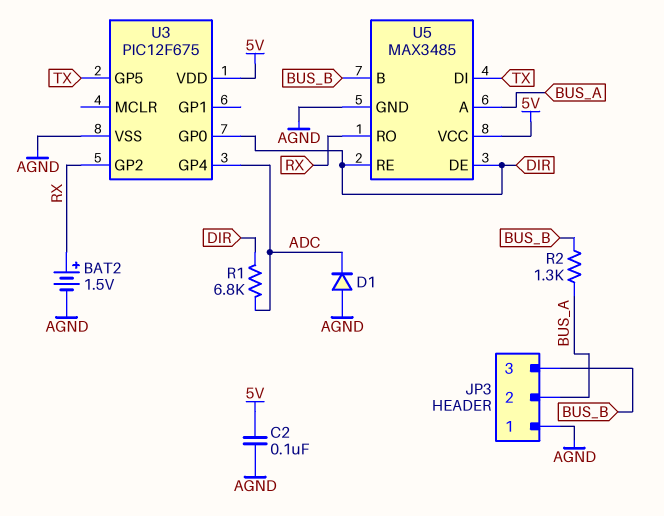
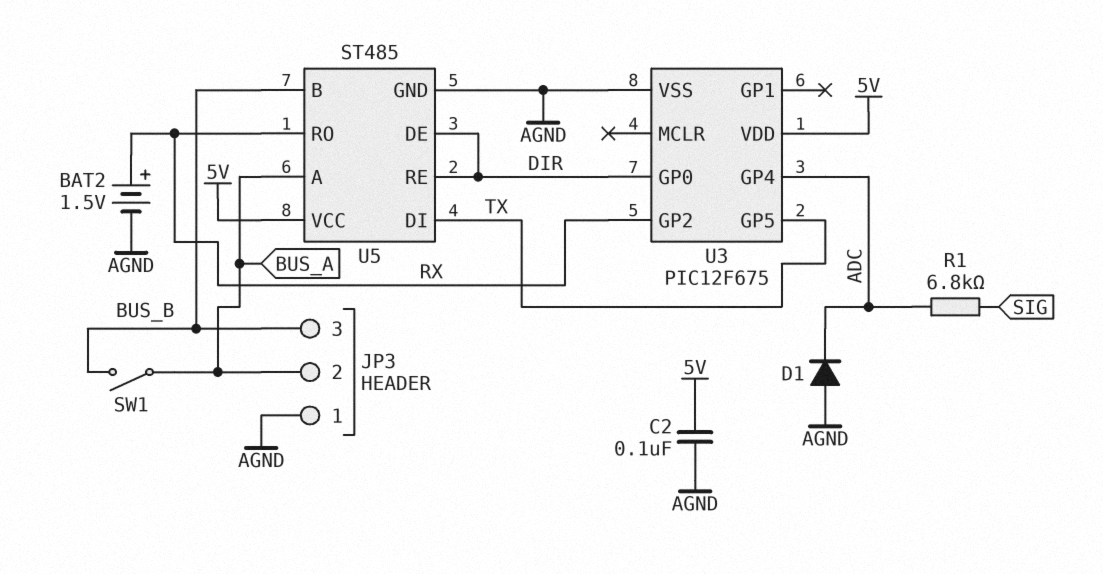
R1: 6.8k (ADC, DIR) -> 6.8k (ADC, SIG)
R2: 1.3k (BUS_A, BUS_B) -> none
SW1: none -> switch (BUS_A, BUS_B)
U5: MAX3485 -> ST485

